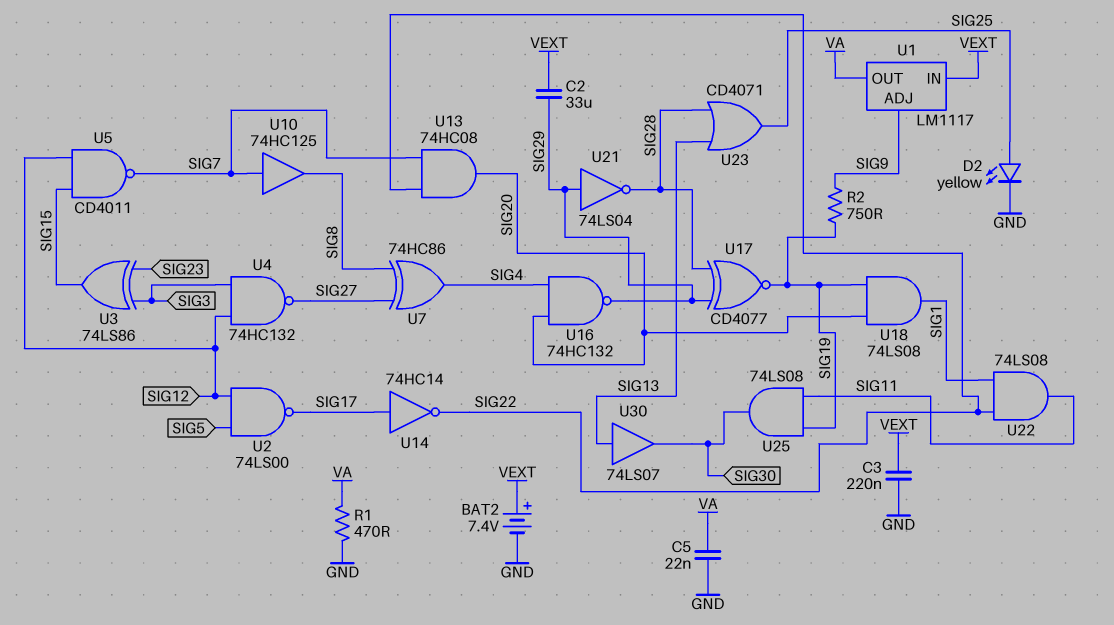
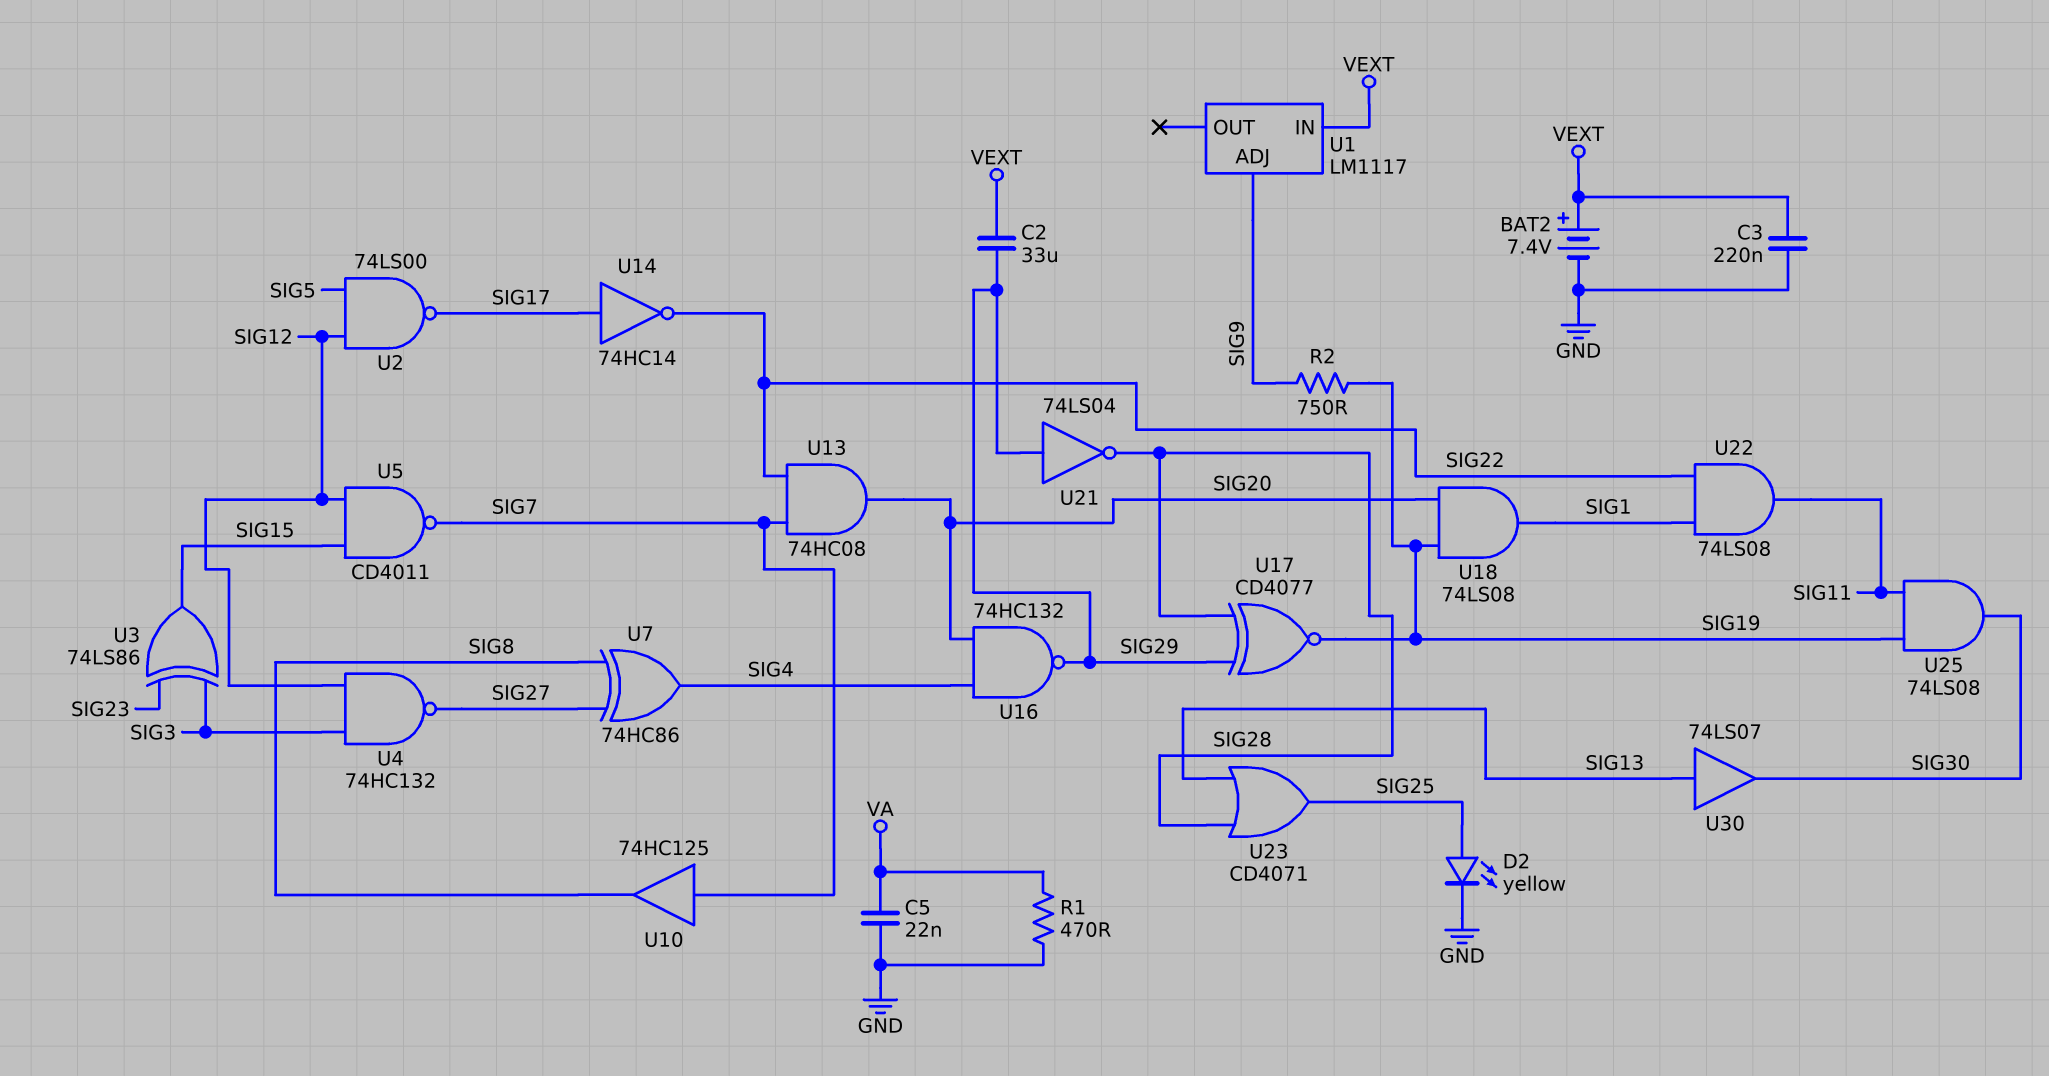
U1 pin OUT: VA -> none

